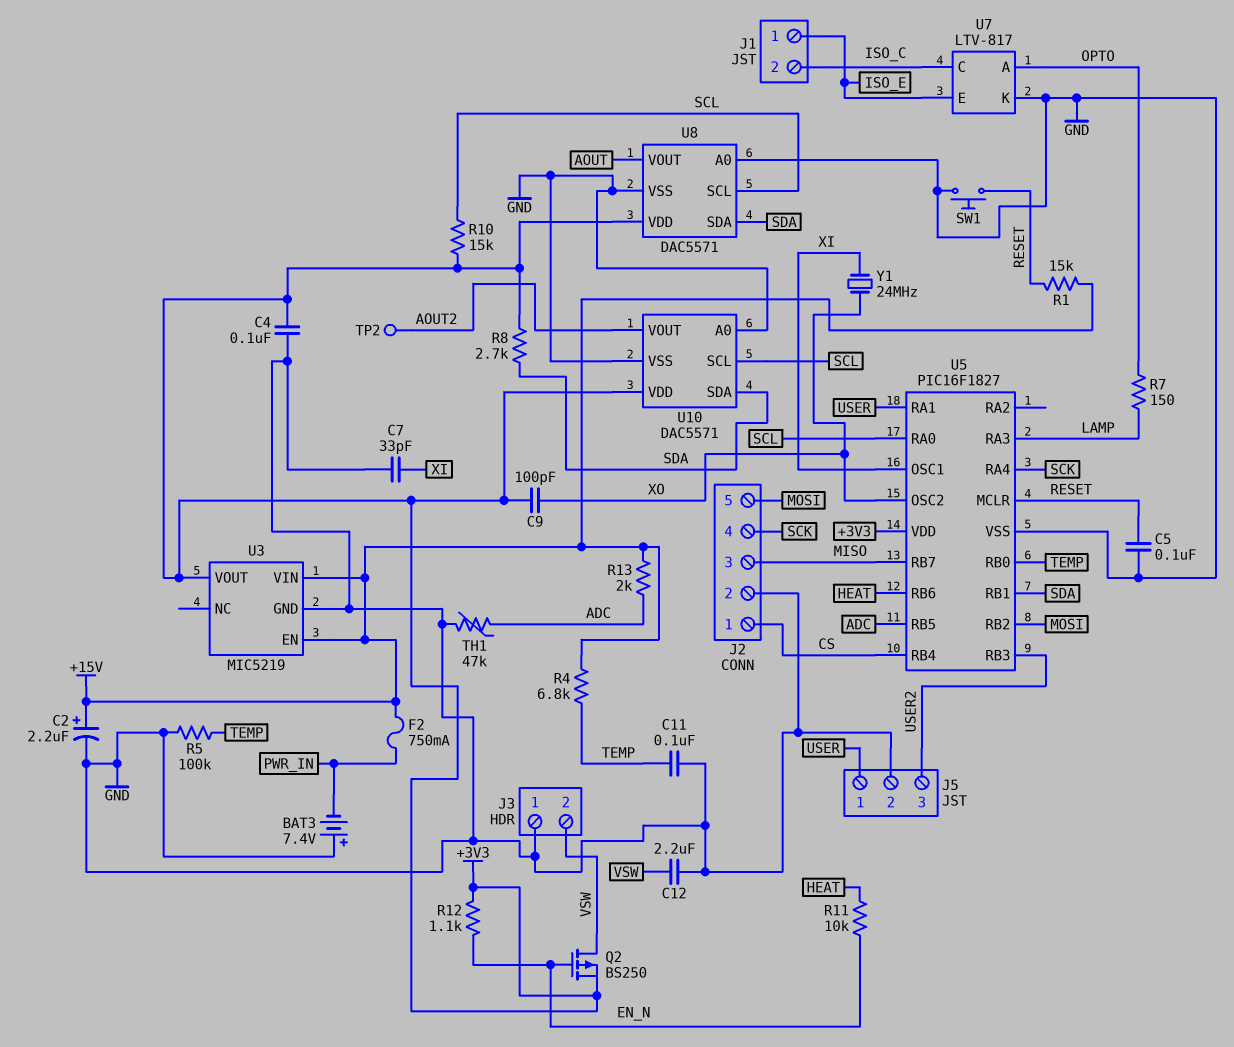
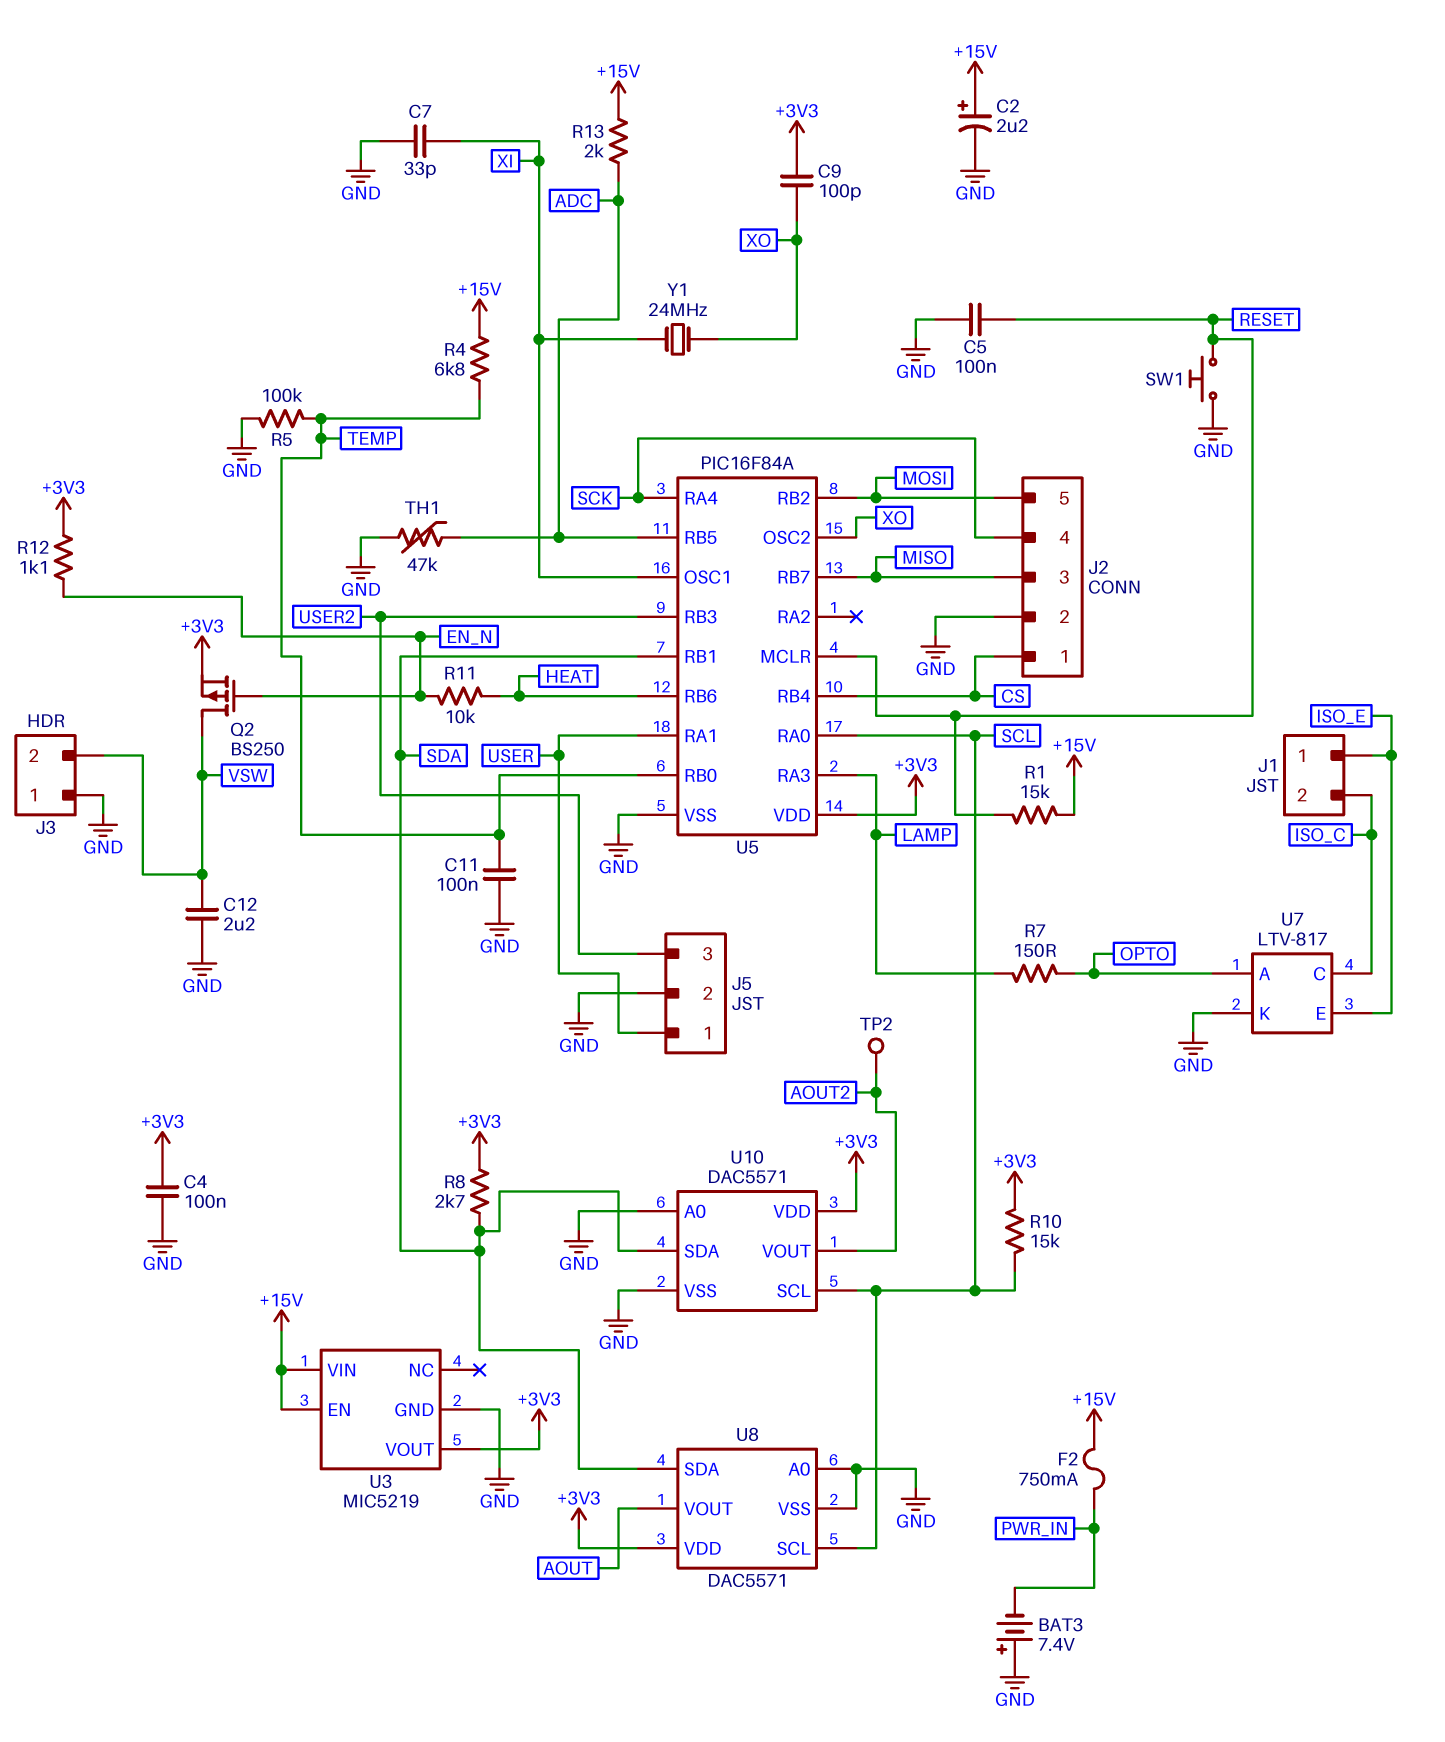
U5: PIC16F1827 -> PIC16F84A

